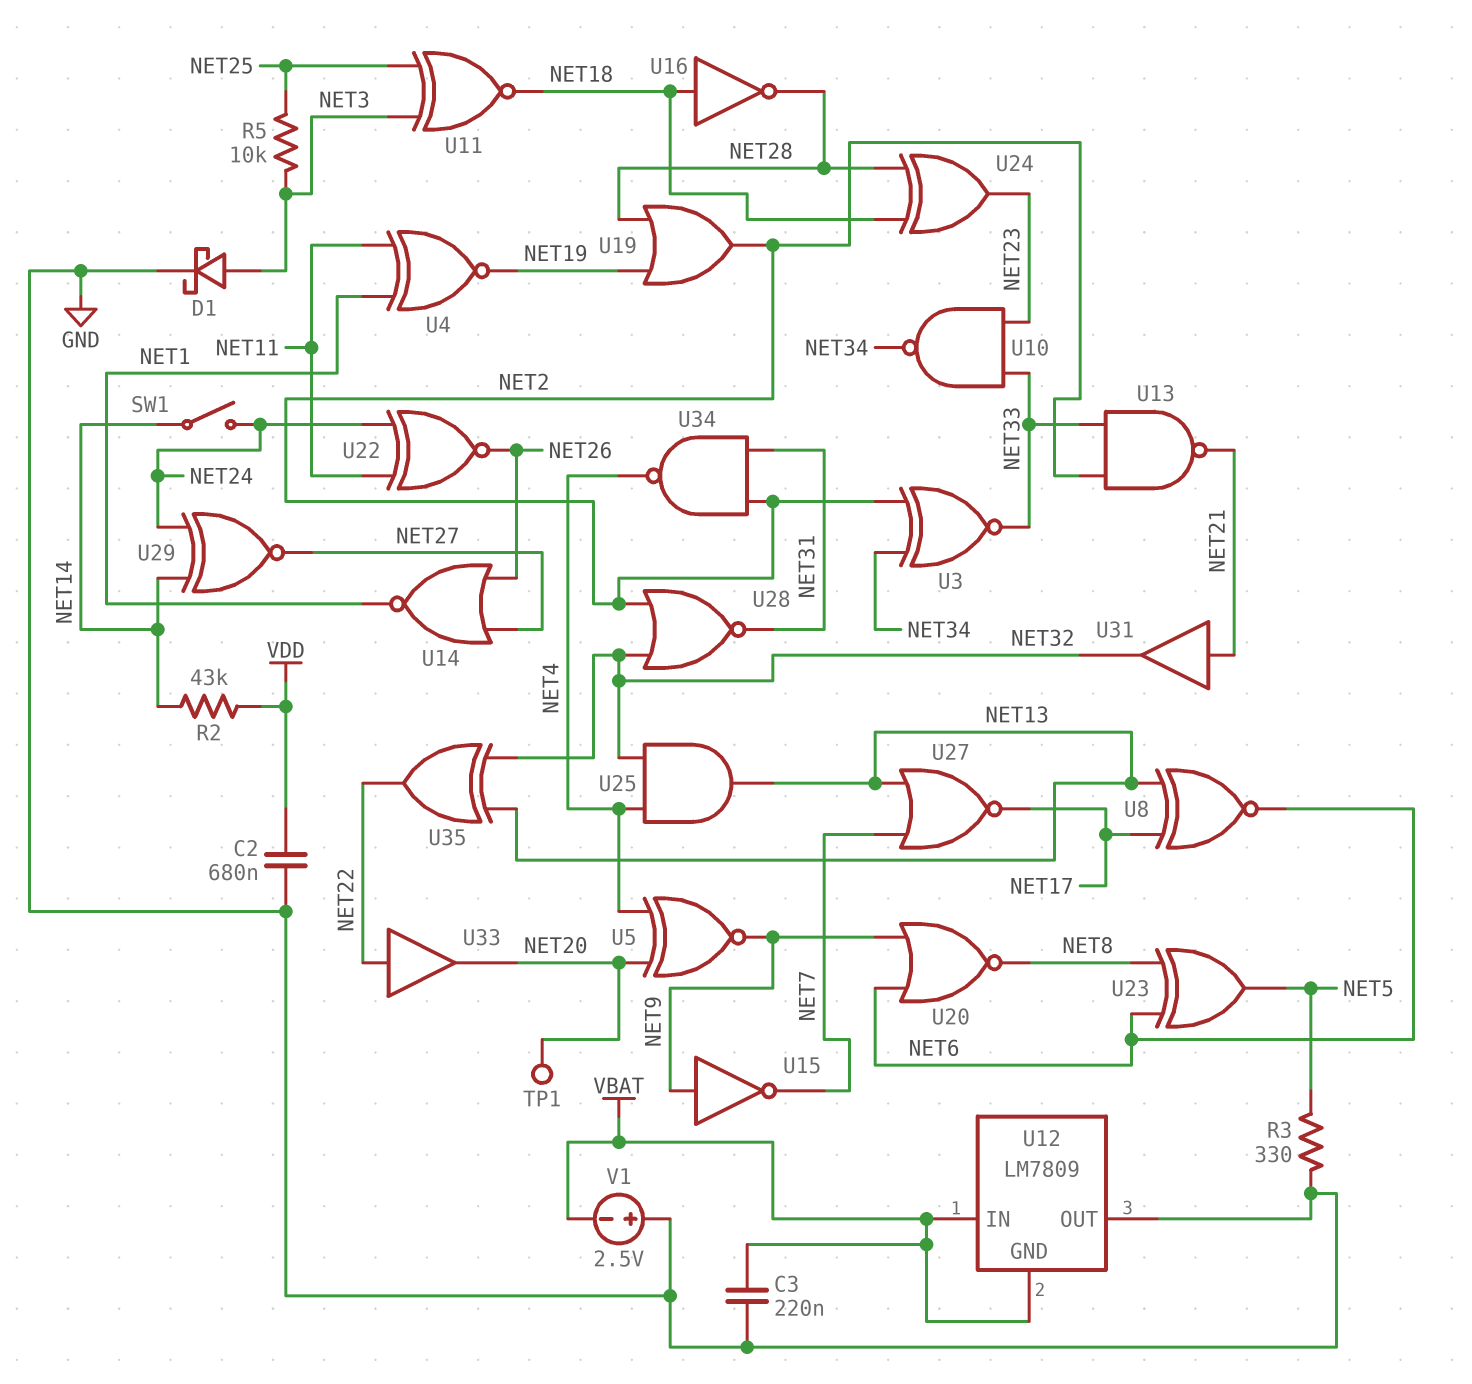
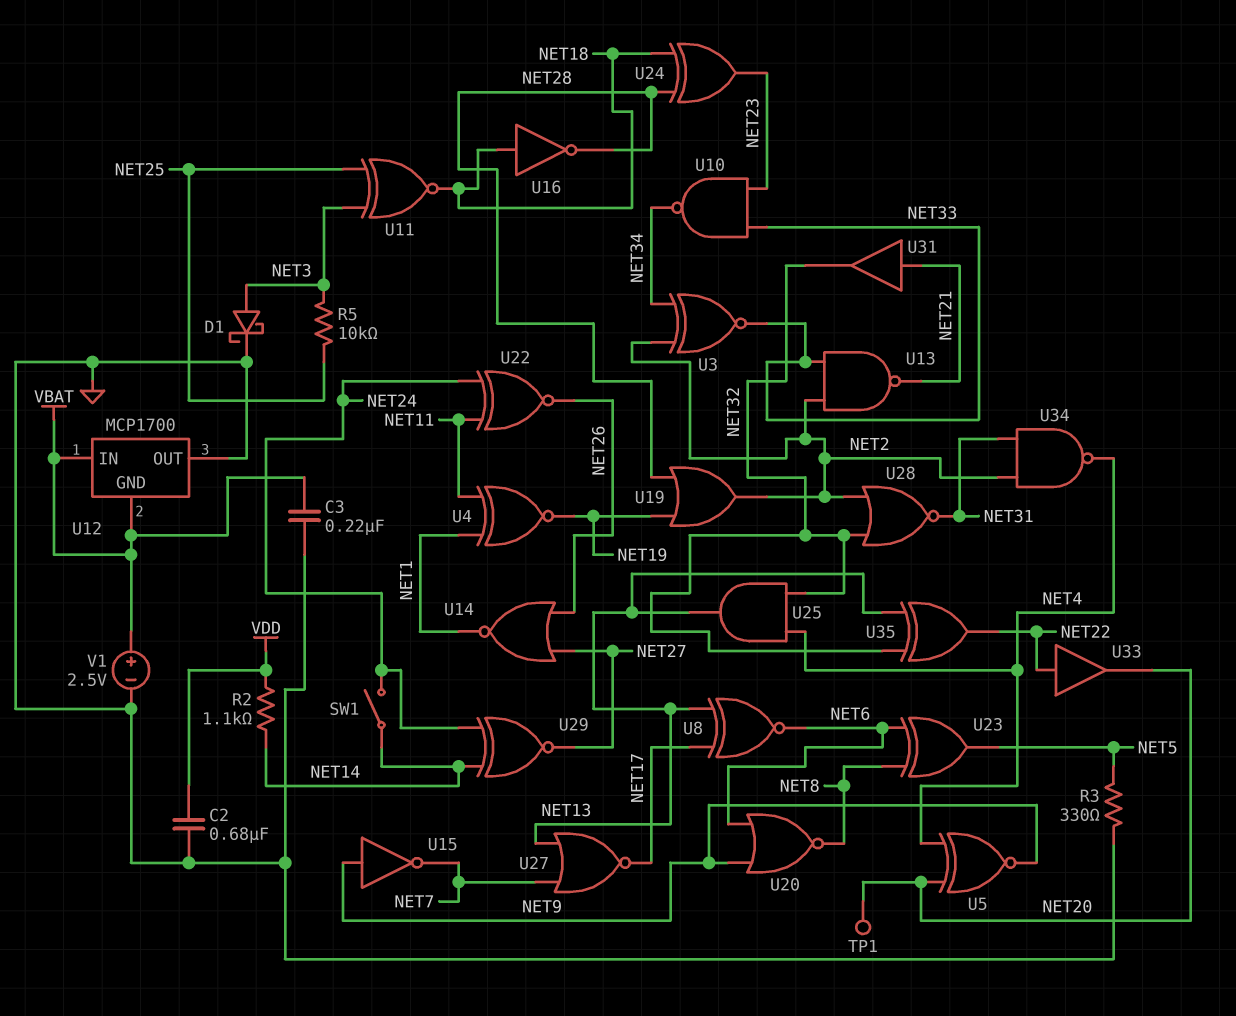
R2: 43k (NET14, VDD) -> 1.1k (NET14, VDD)
U12: LM7809 -> MCP1700
V1: 2.5V (plus GND, minus VBAT) -> 2.5V (plus VBAT, minus GND)

